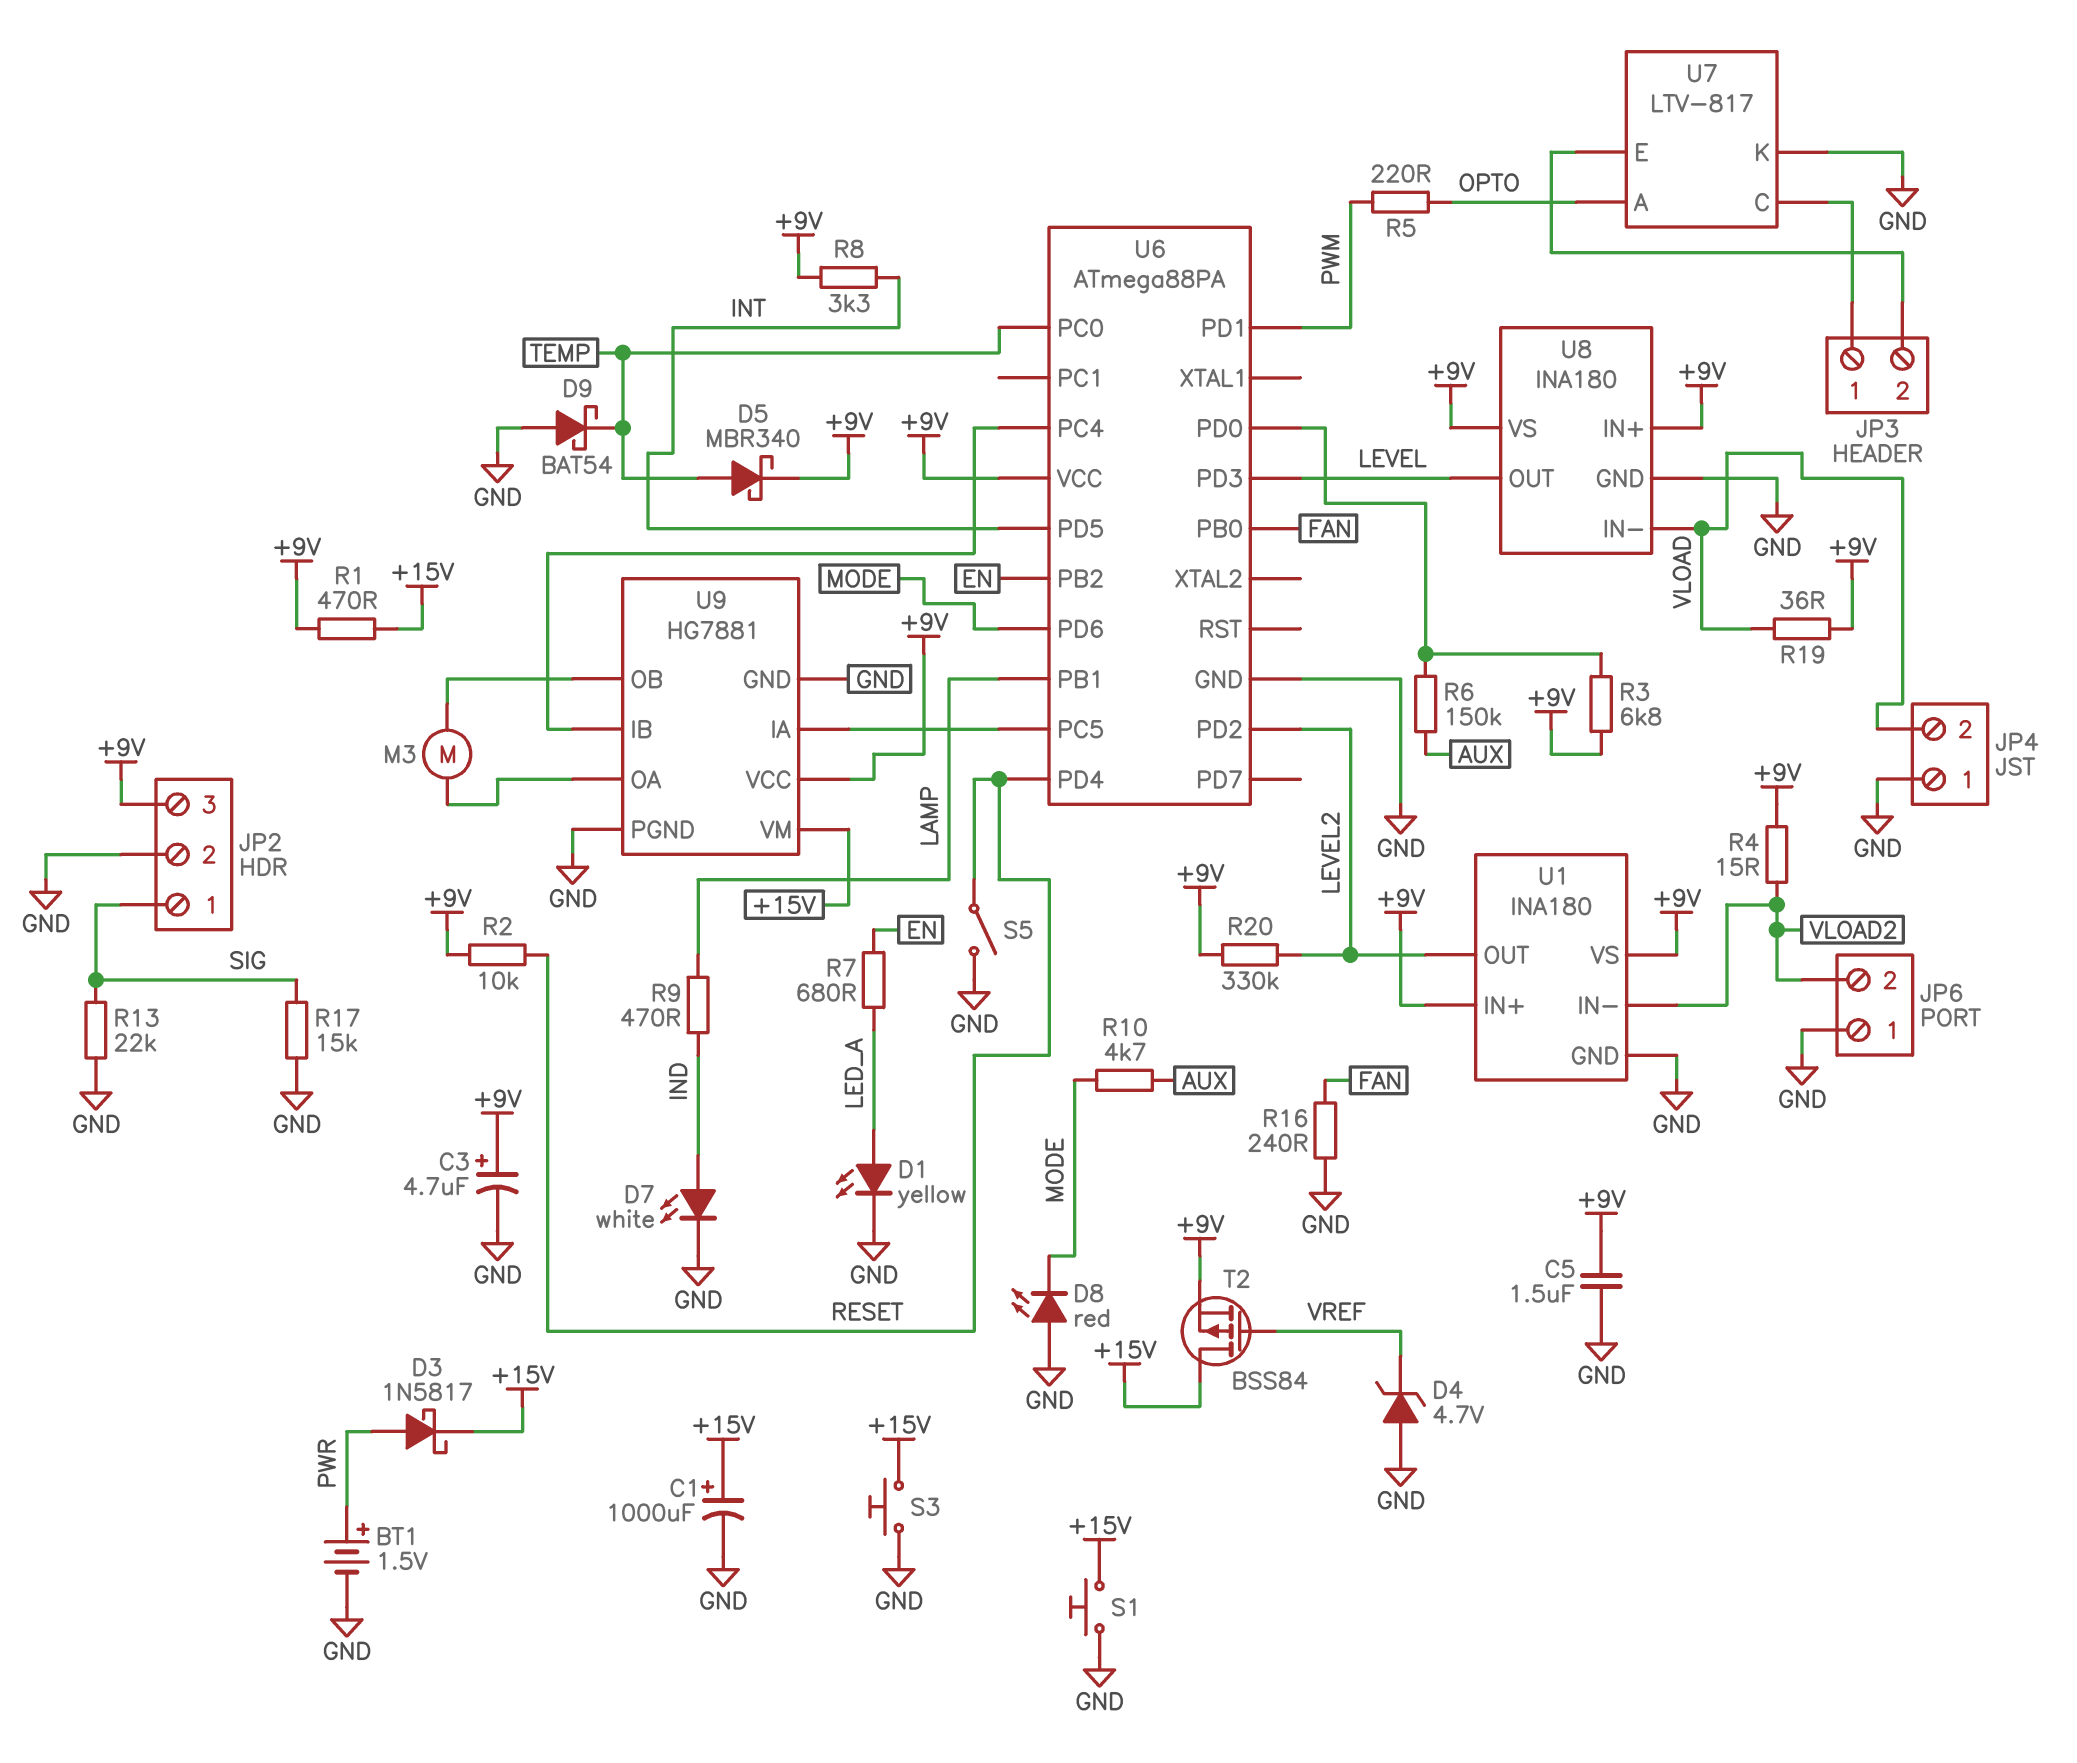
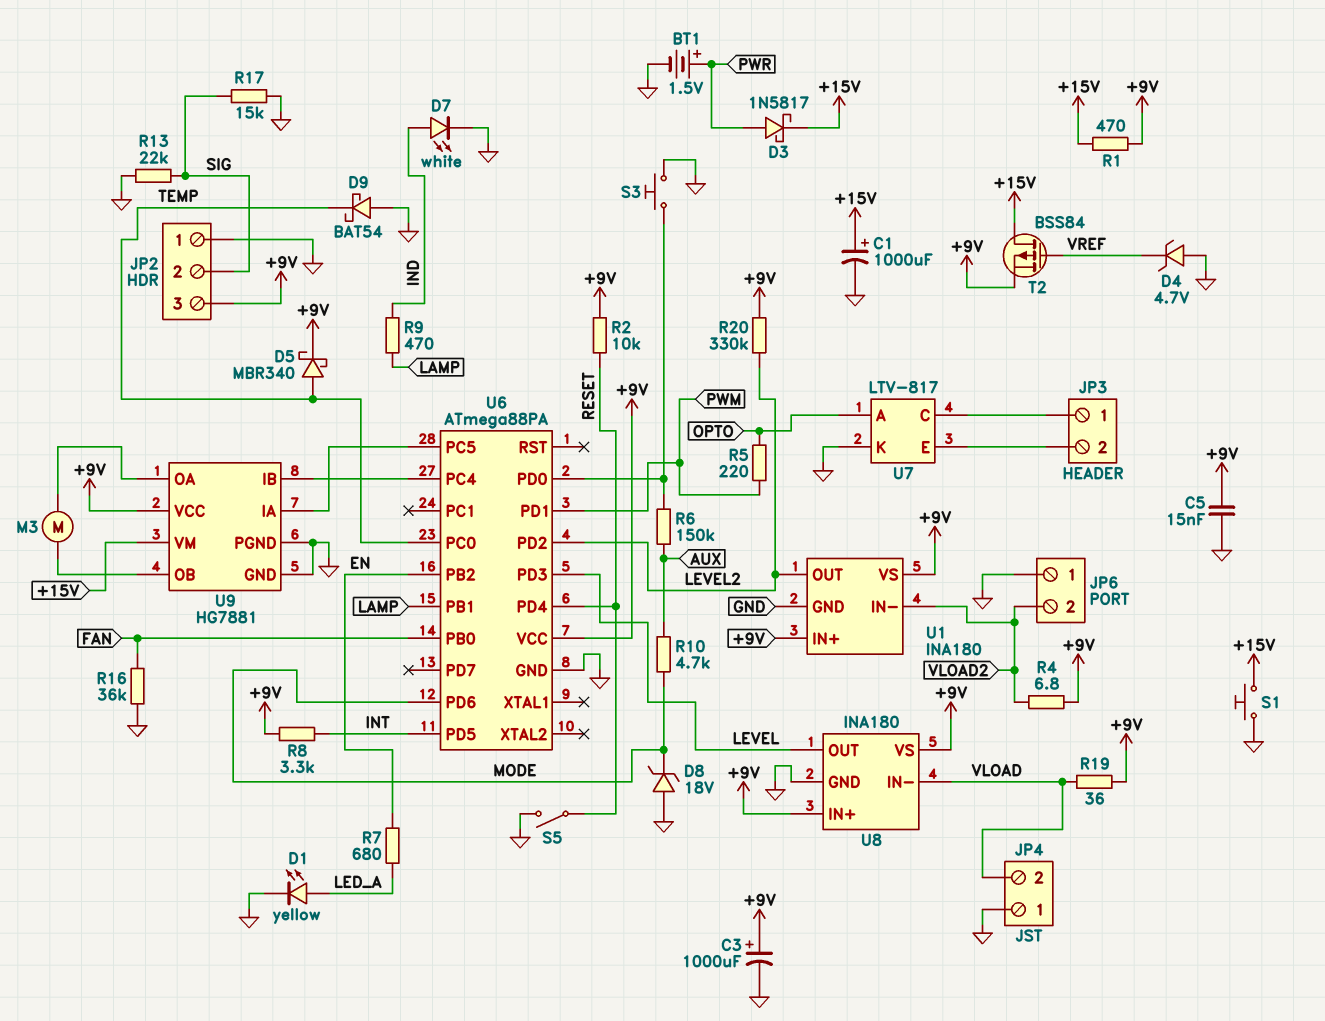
C3: 4.7uF (plus +9V, minus GND) -> 1000uF (plus +9V, minus GND)
C5: 1.5uF (+9V, GND) -> 15nF (+9V, GND)
D8: LED red (A GND, K MODE) -> zener 18V (A GND, K MODE)
JP2 pin 1: SIG -> GND
JP2 pin 2: GND -> SIG
R3: 6.8k (+9V, U6/PD0) -> none
R4: 15 (+9V, VLOAD2) -> 6.8 (+9V, VLOAD2)
R16: 240 (FAN, GND) -> 36k (FAN, GND)
S3: button (+15V, GND) -> button (GND, U6/PD0)

